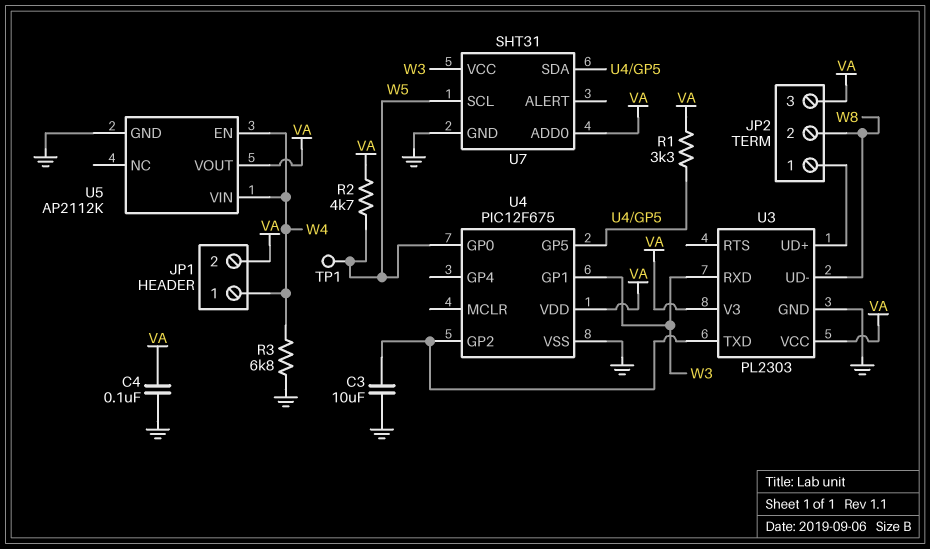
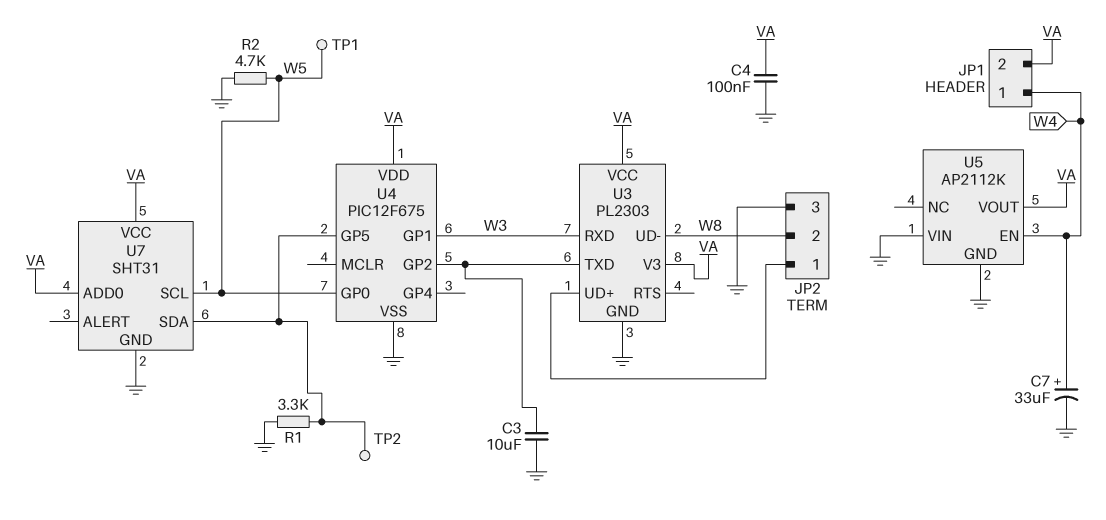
C7: none -> 33uF (plus W4, minus GND)
JP2 pin 3: VA -> GND
R1: 3.3k (U4/GP5, VA) -> 3.3k (GND, U4/GP5)
R2: 4.7k (VA, W5) -> 4.7k (GND, W5)
R3: 6.8k (GND, W4) -> none
TP2: none -> test point (U4/GP5)
U5 pin VIN: W4 -> GND
U7 pin VCC: W3 -> VA

